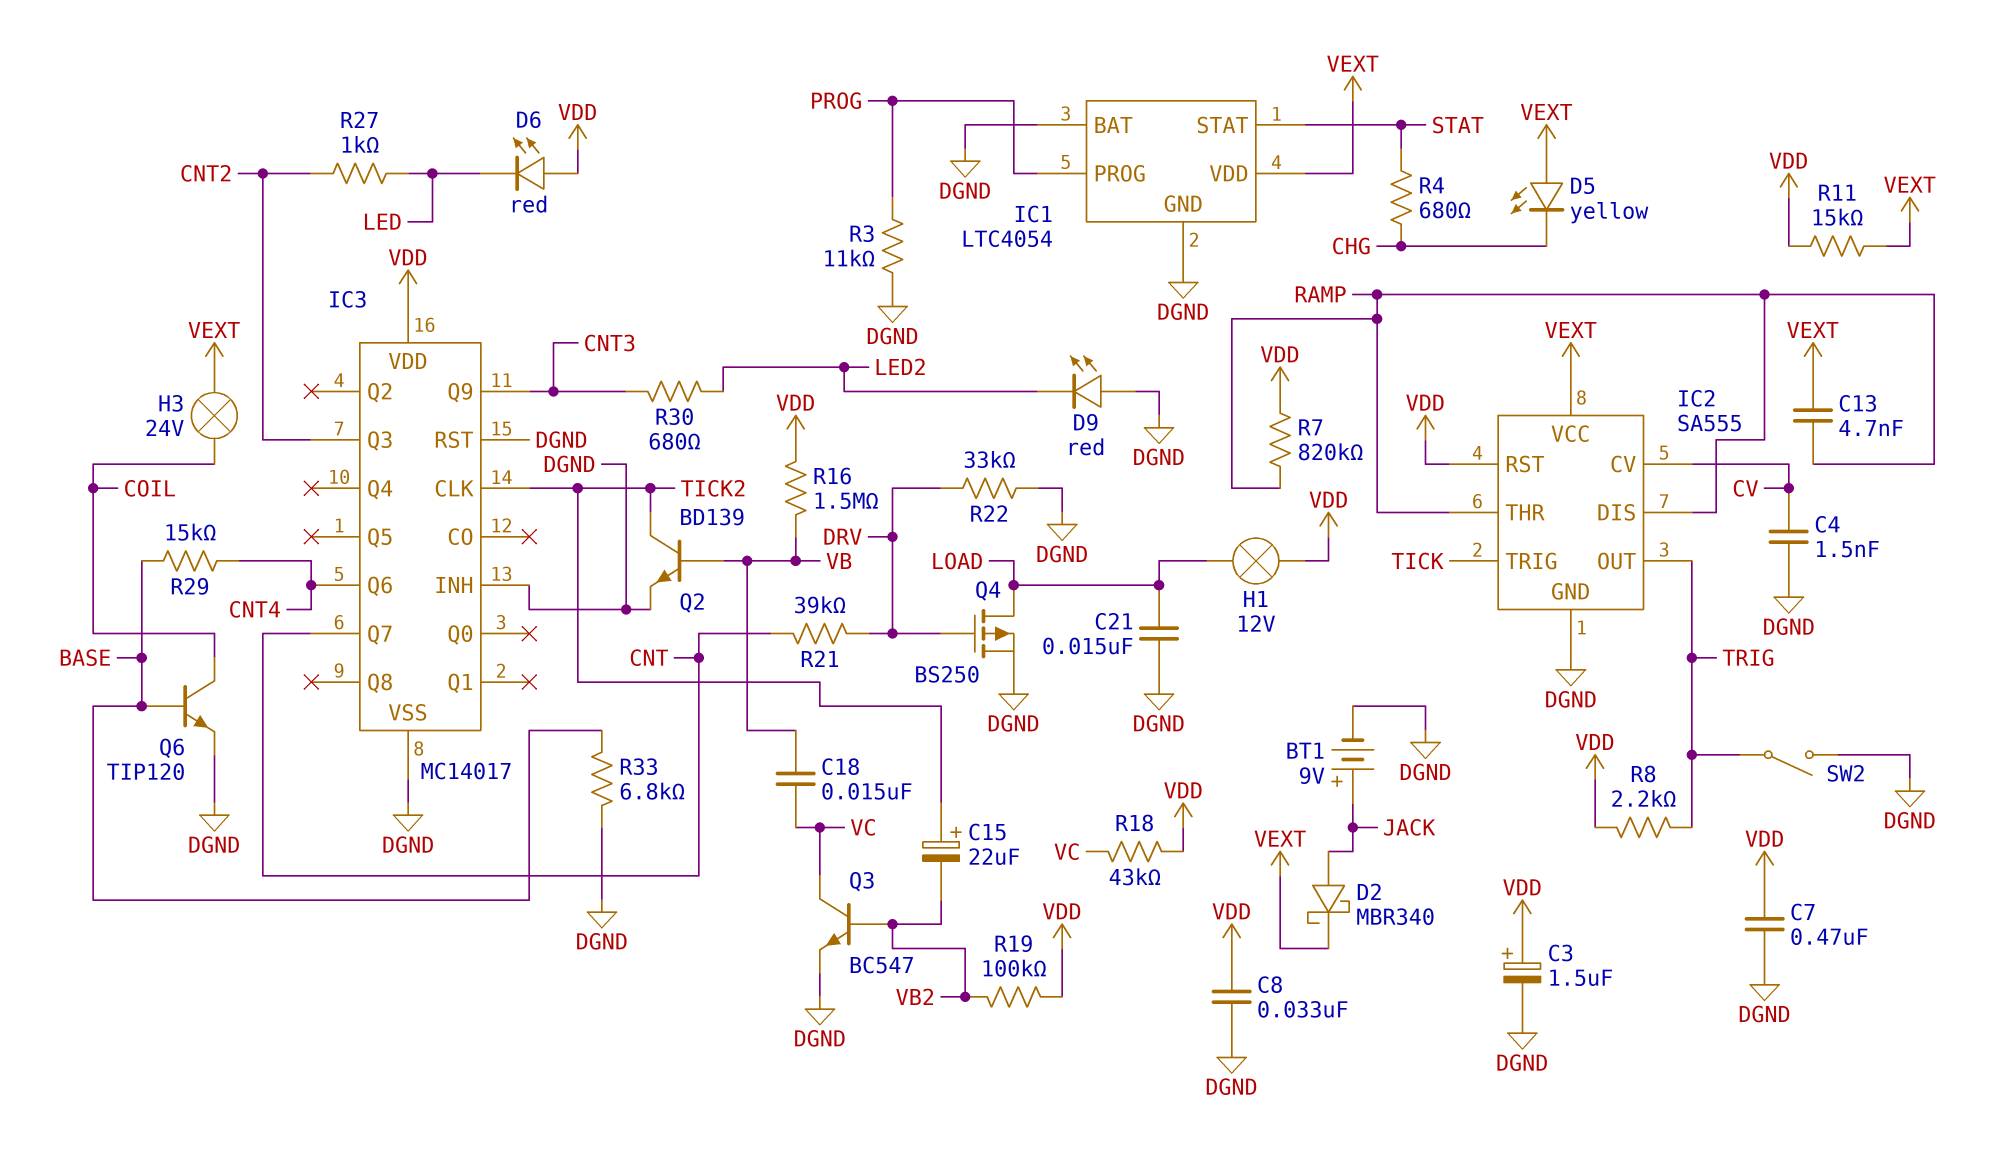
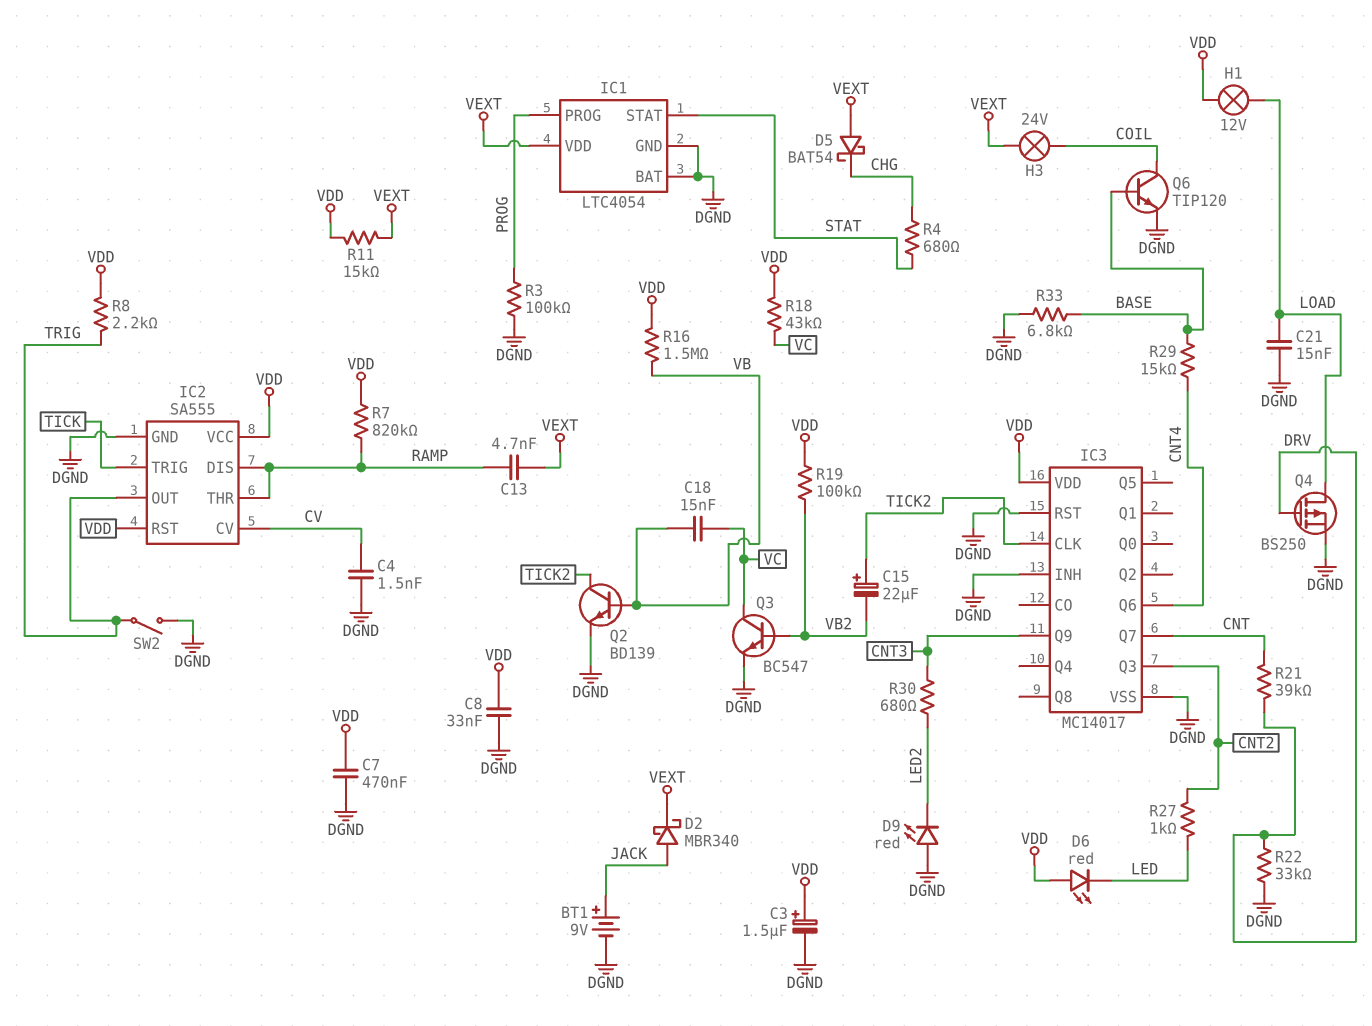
D5: LED yellow (A VEXT, K CHG) -> schottky BAT54 (A VEXT, K CHG)
IC2 pin VCC: VEXT -> VDD
R3: 11k (DGND, PROG) -> 100k (DGND, PROG)

